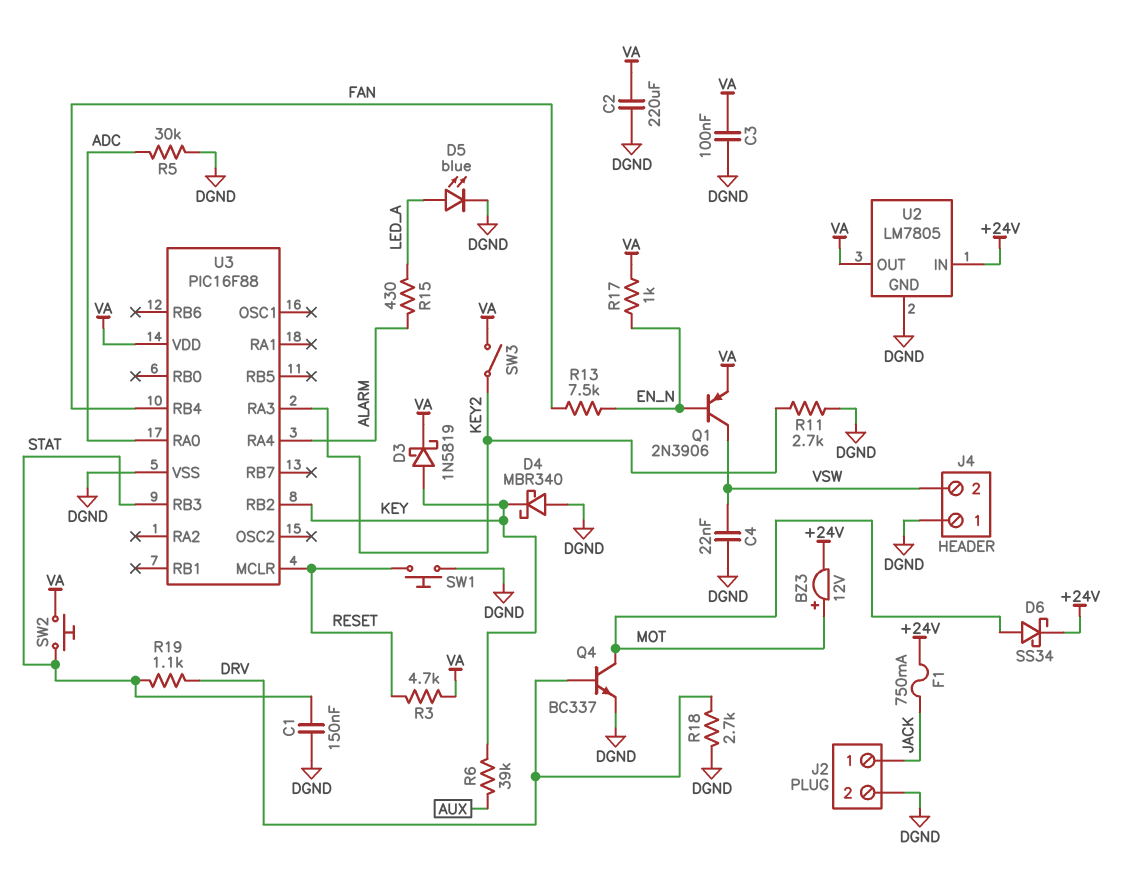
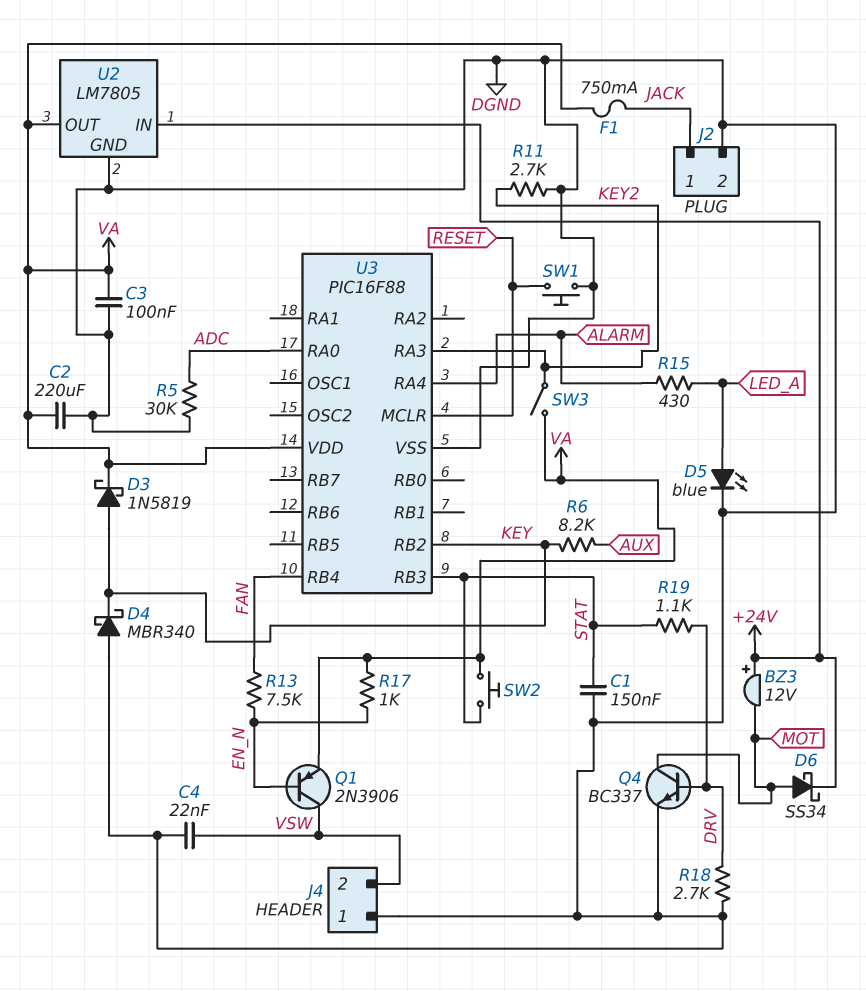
BZ3: buzzer 12V (plus MOT, minus +24V) -> buzzer 12V (plus +24V, minus MOT)
F1: 750mA (+24V, JACK) -> 750mA (JACK, VA)
R3: 4.7k (RESET, VA) -> none
R6: 39k (AUX, KEY) -> 8.2k (AUX, KEY)

